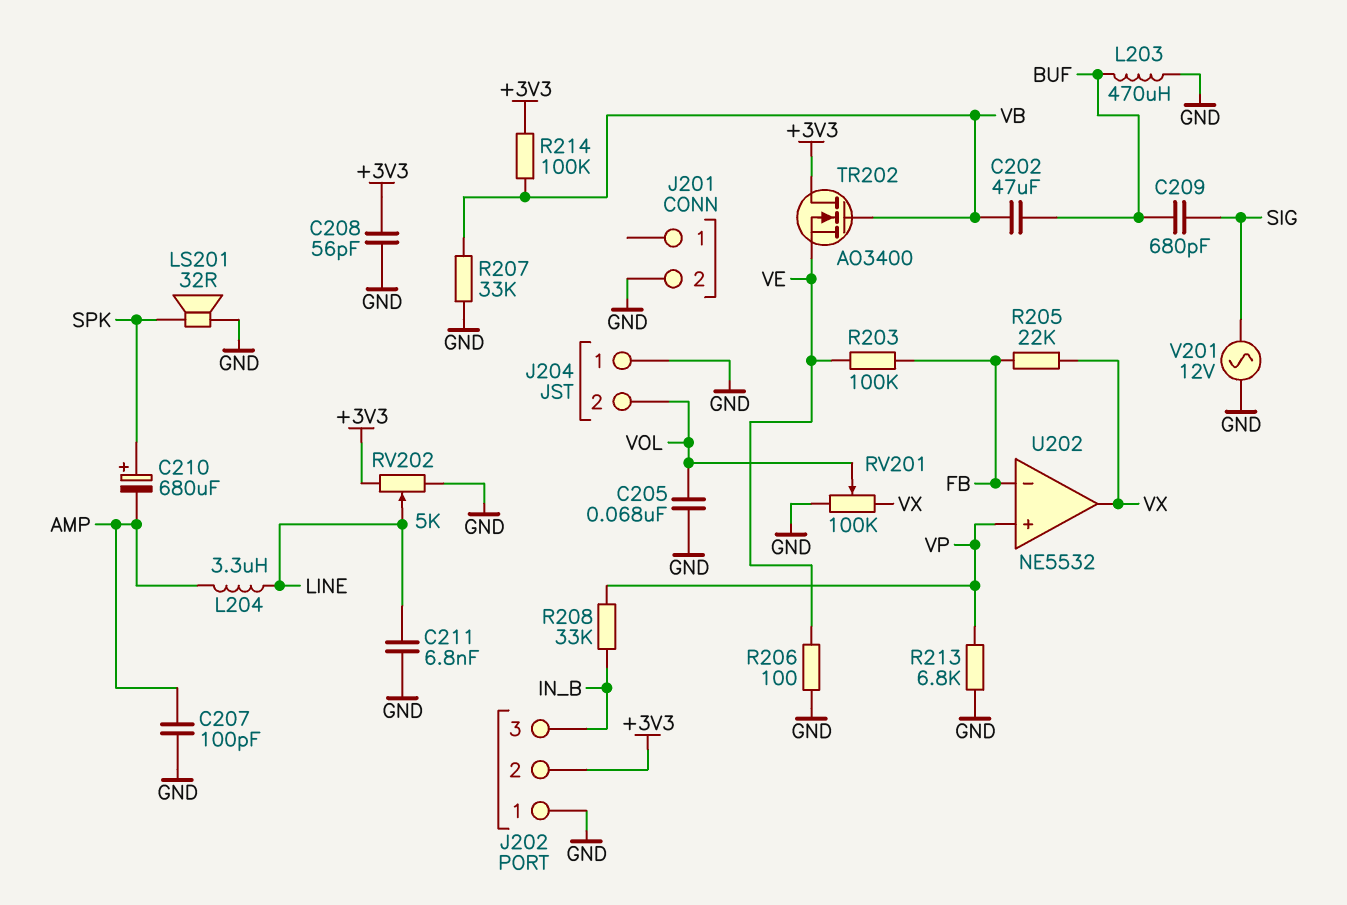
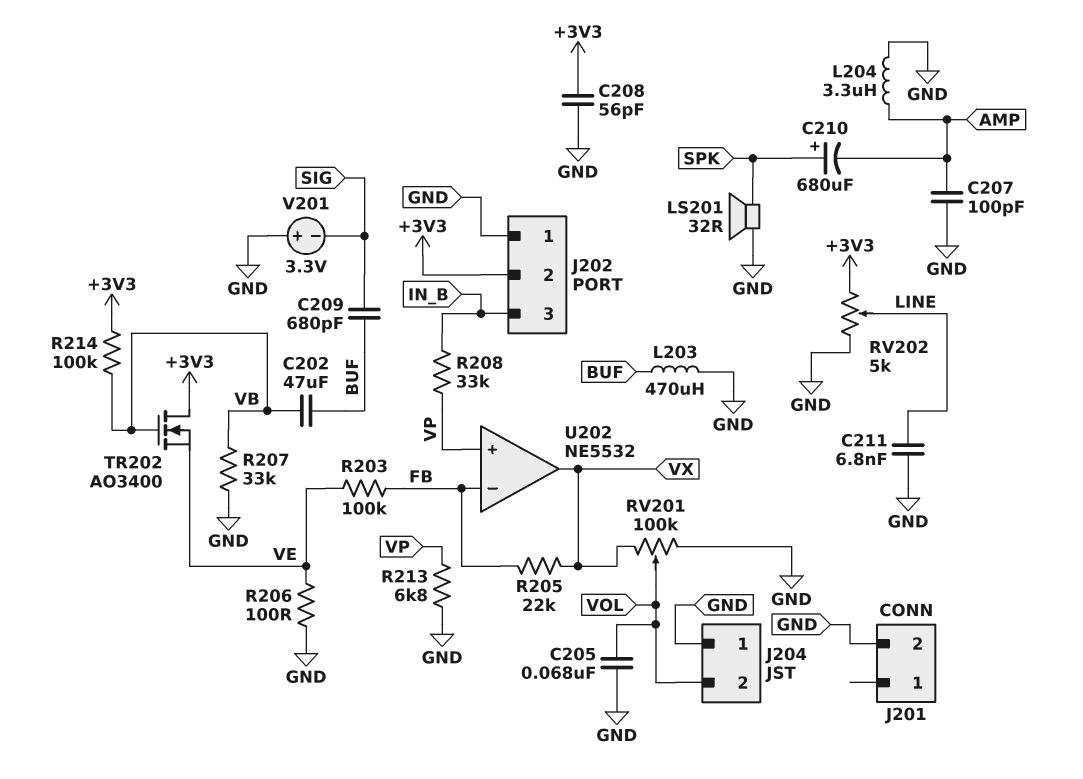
L204: 3.3uH (AMP, LINE) -> 3.3uH (AMP, GND)
V201: AC 12V (GND, SIG) -> 3.3V (plus GND, minus SIG)

